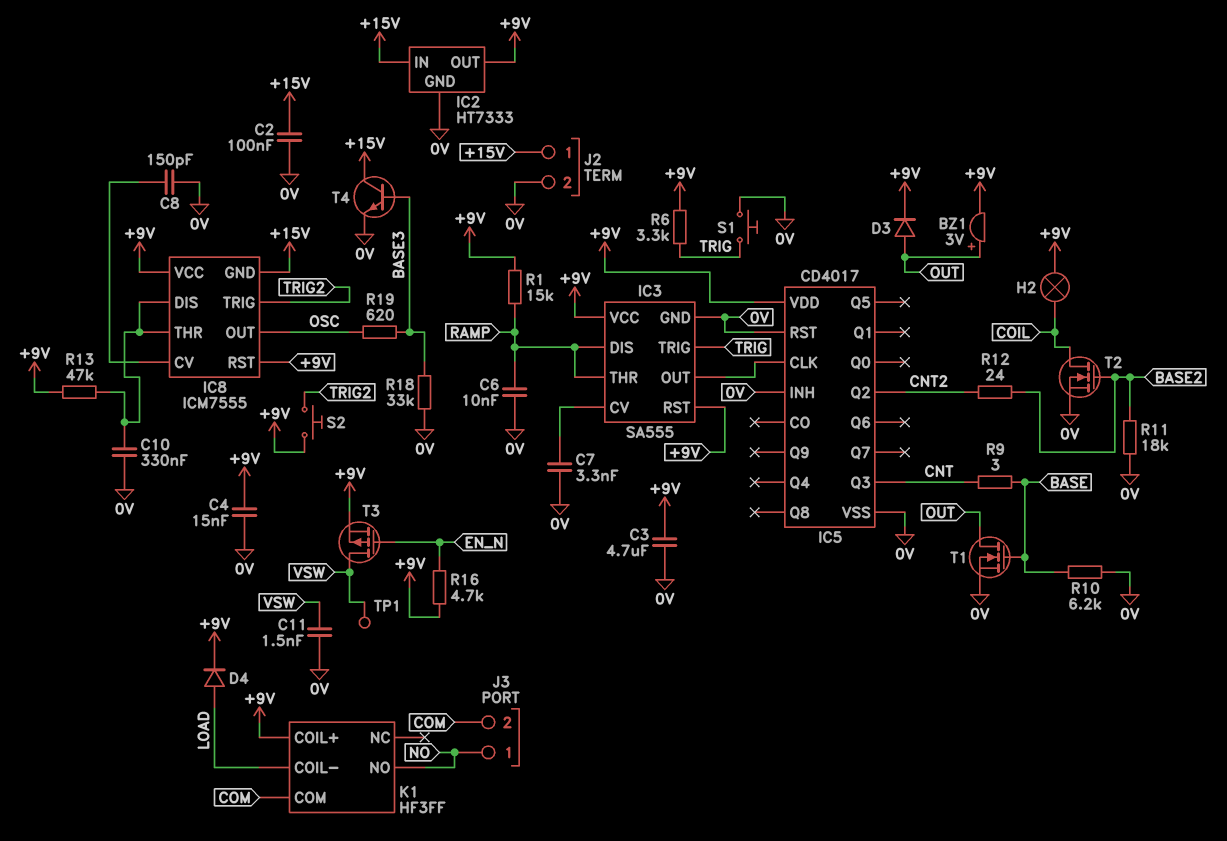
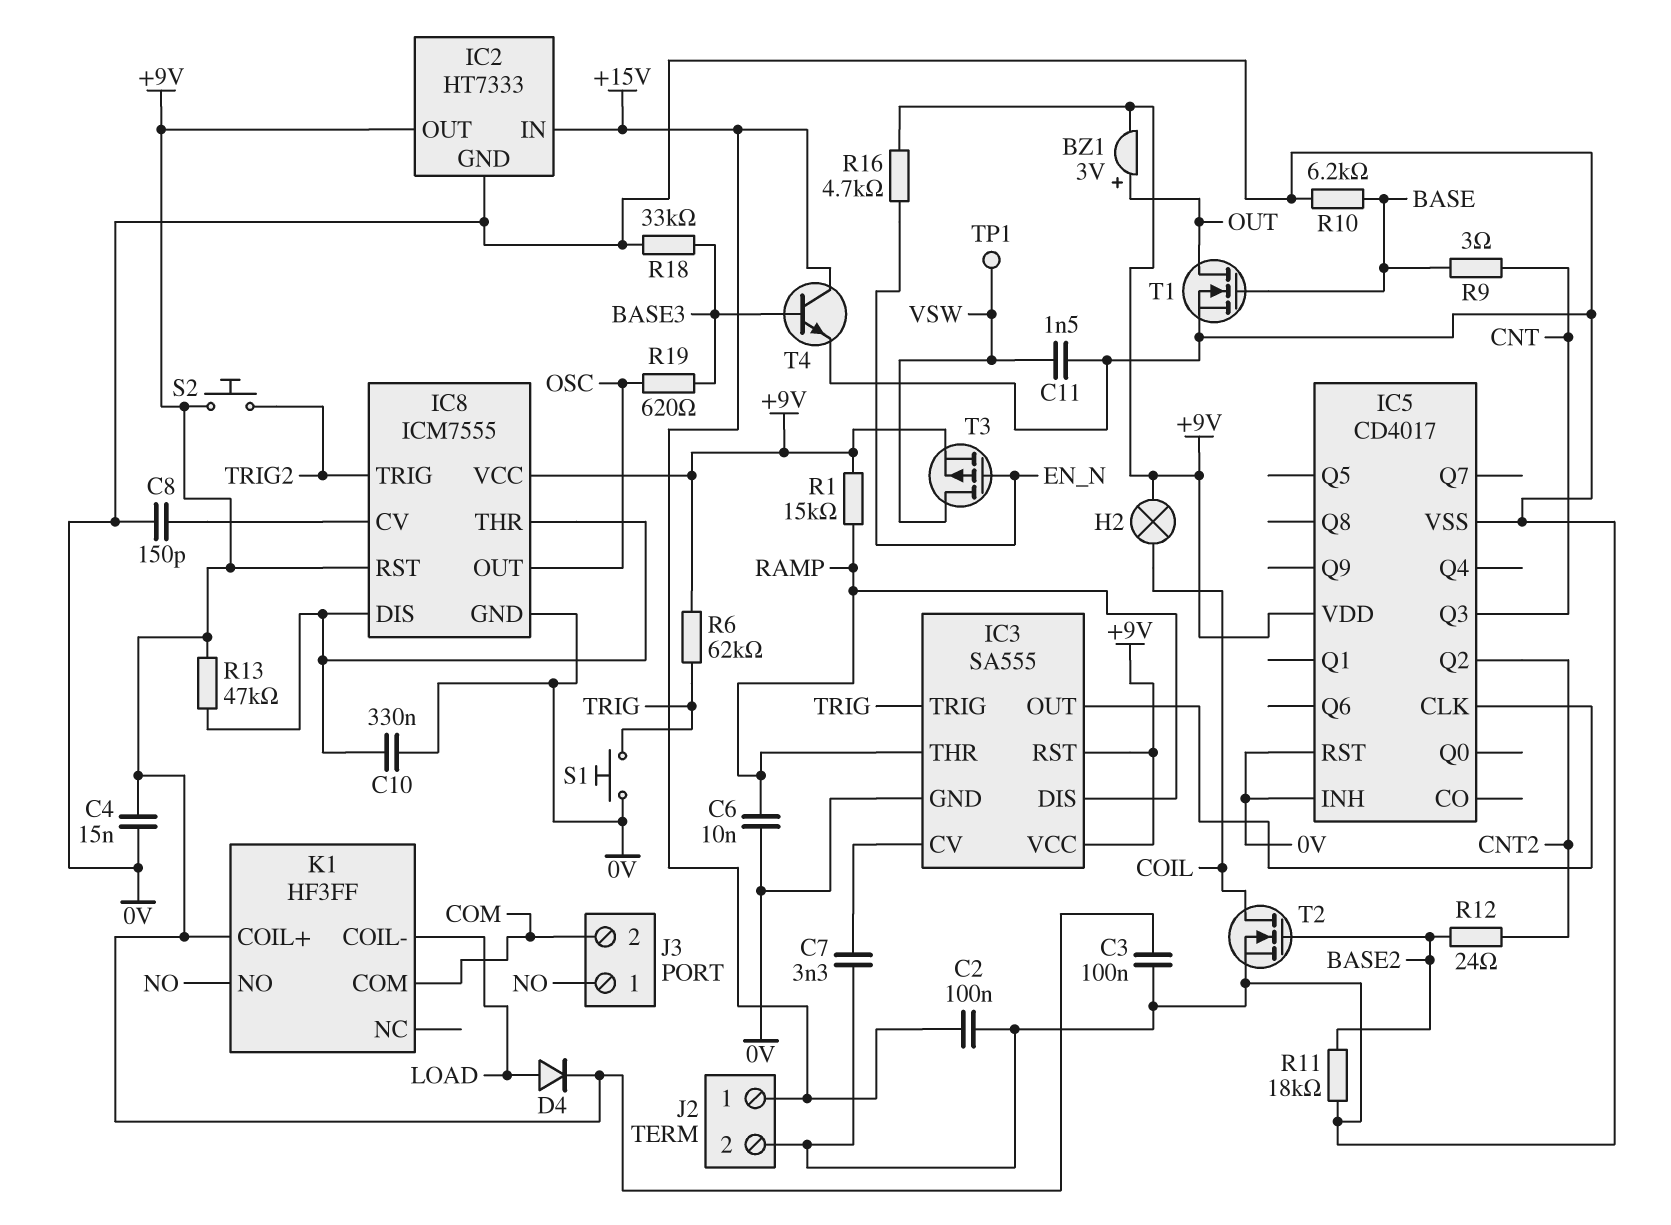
C3: 4.7uF (+9V, 0V) -> 100nF (+9V, 0V)
D3: diode (A OUT, K +9V) -> none
IC8 pin GND: +15V -> 0V
R6: 3.3k (+9V, TRIG) -> 62k (+9V, TRIG)

